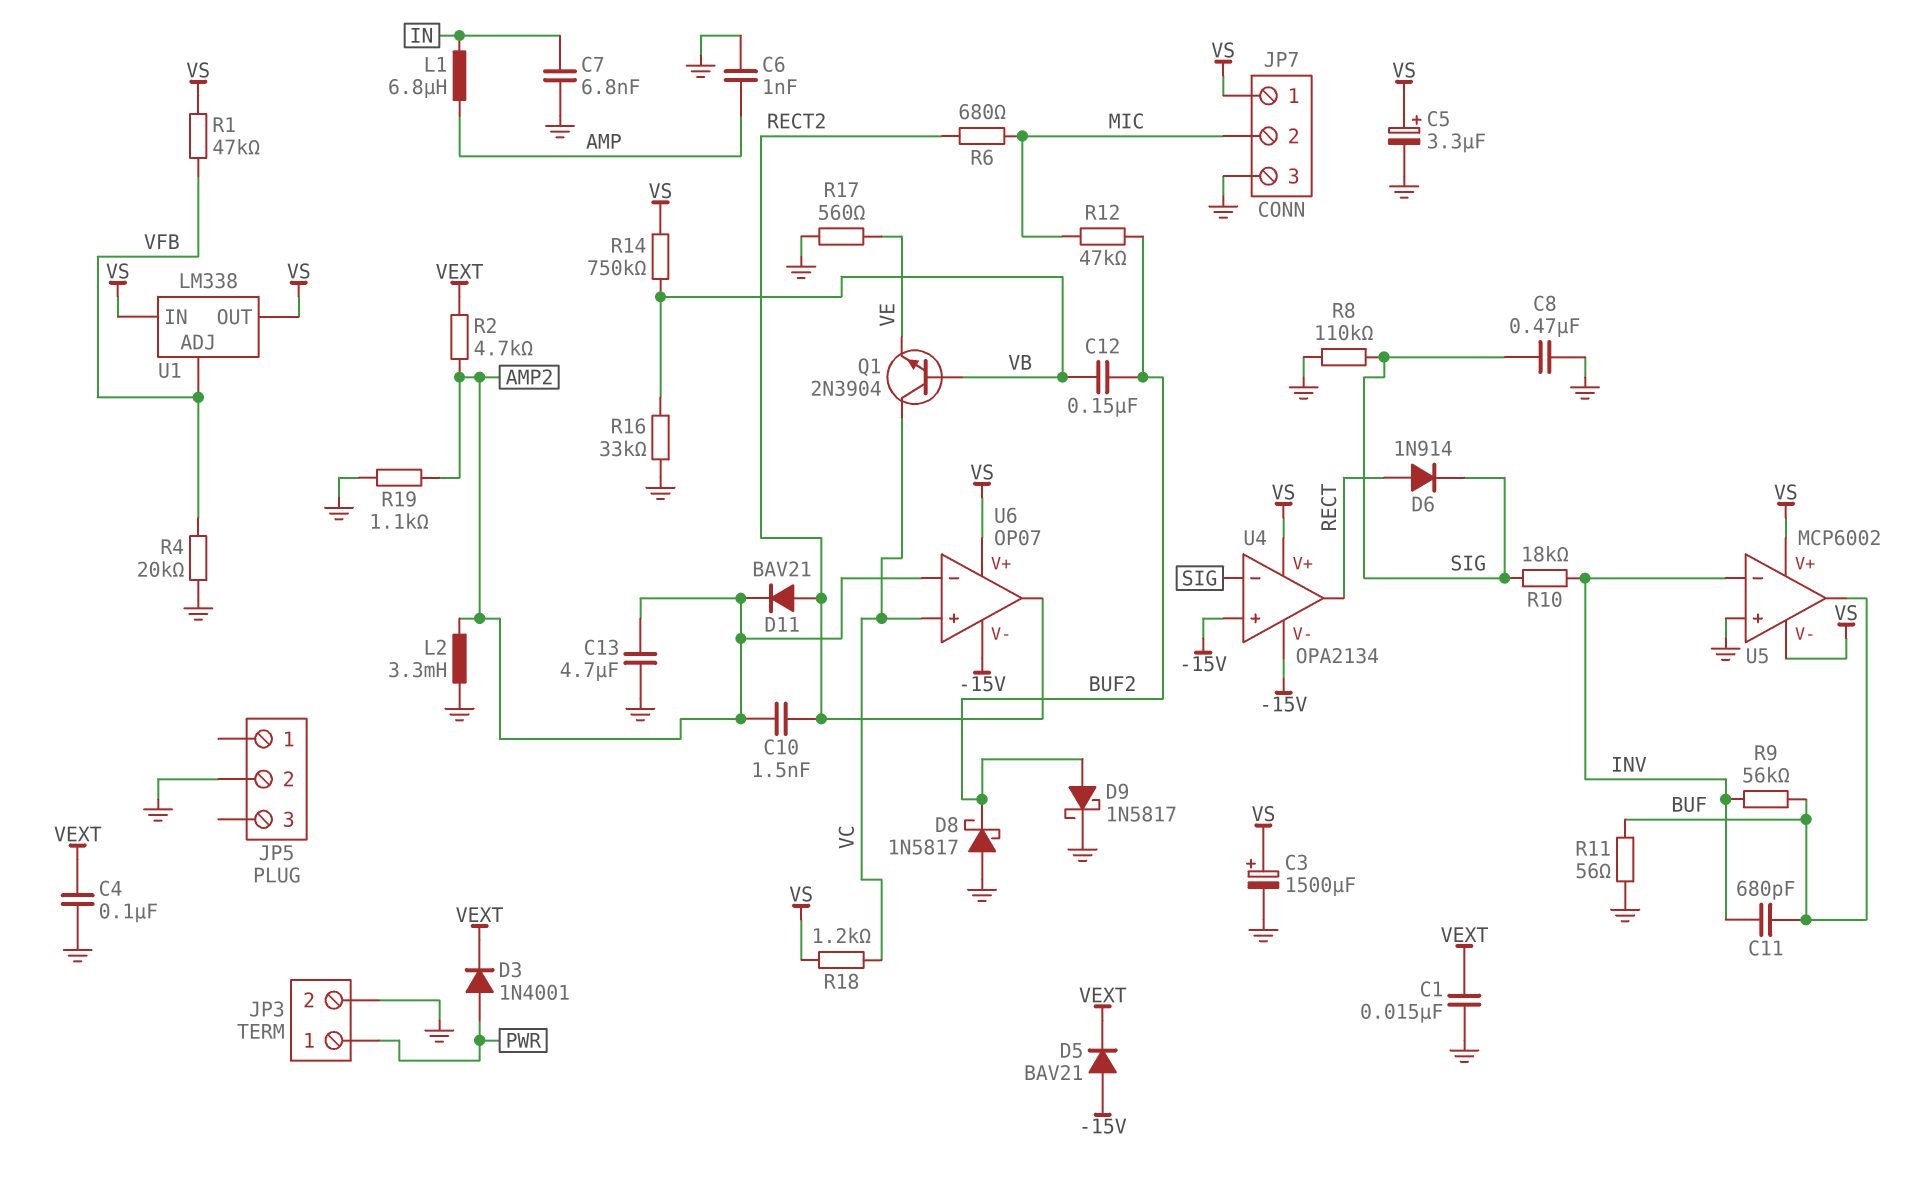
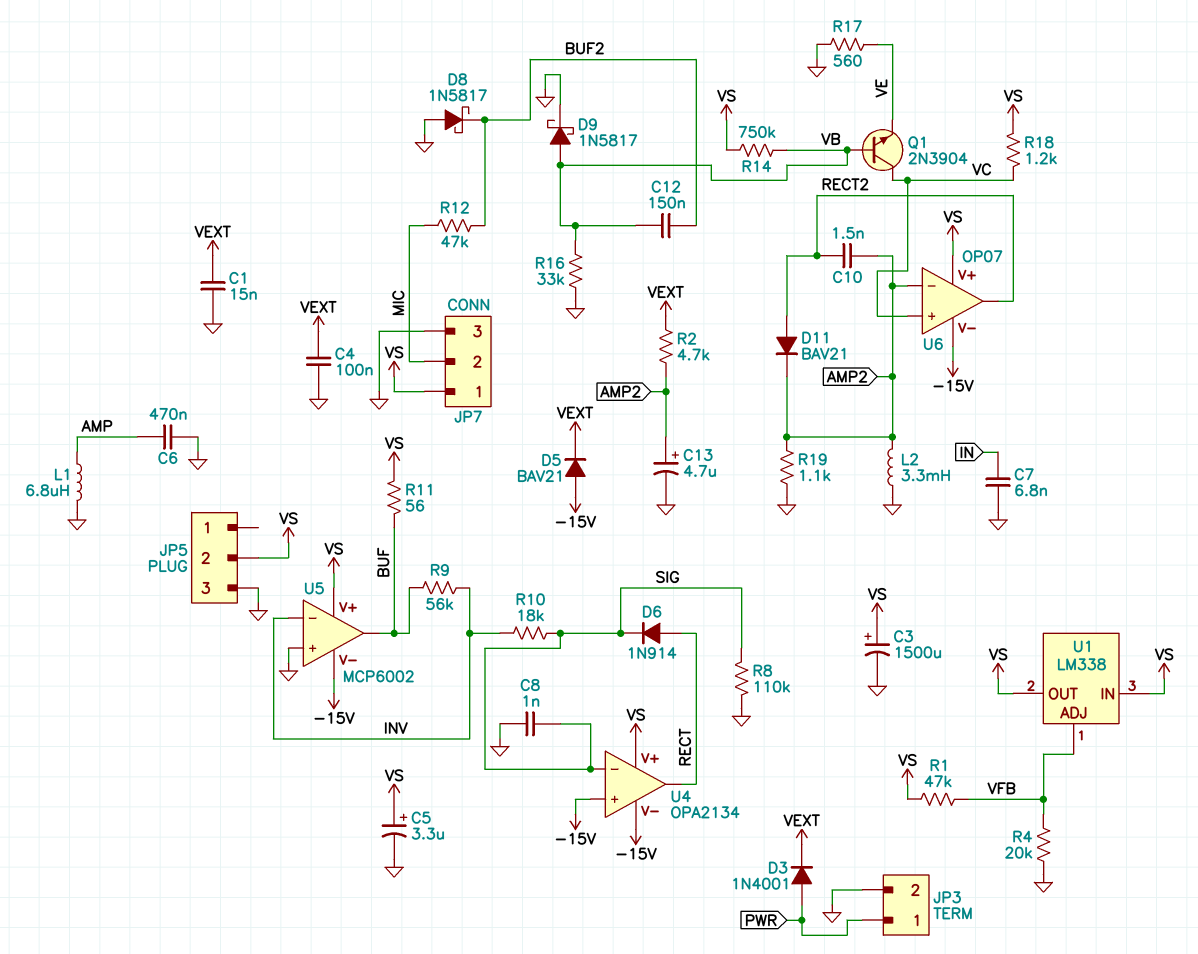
C6: 1nF (AMP, GND) -> 470nF (AMP, GND)
C8: 470nF (GND, SIG) -> 1nF (GND, SIG)
C11: 680pF (BUF, INV) -> none
C13: 4.7uF (AMP2, GND) -> 4.7uF (plus AMP2, minus GND)
D9: schottky 1N5817 (A BUF2, K GND) -> schottky 1N5817 (A VB, K GND)
JP5 pin 2: GND -> VS
JP5 pin 3: none -> GND
L1: 6.8uH (AMP, IN) -> 6.8uH (AMP, GND)
R6: 680 (MIC, RECT2) -> none
R11: 56 (BUF, GND) -> 56 (BUF, VS)
U5 pin V-: VS -> -15V

